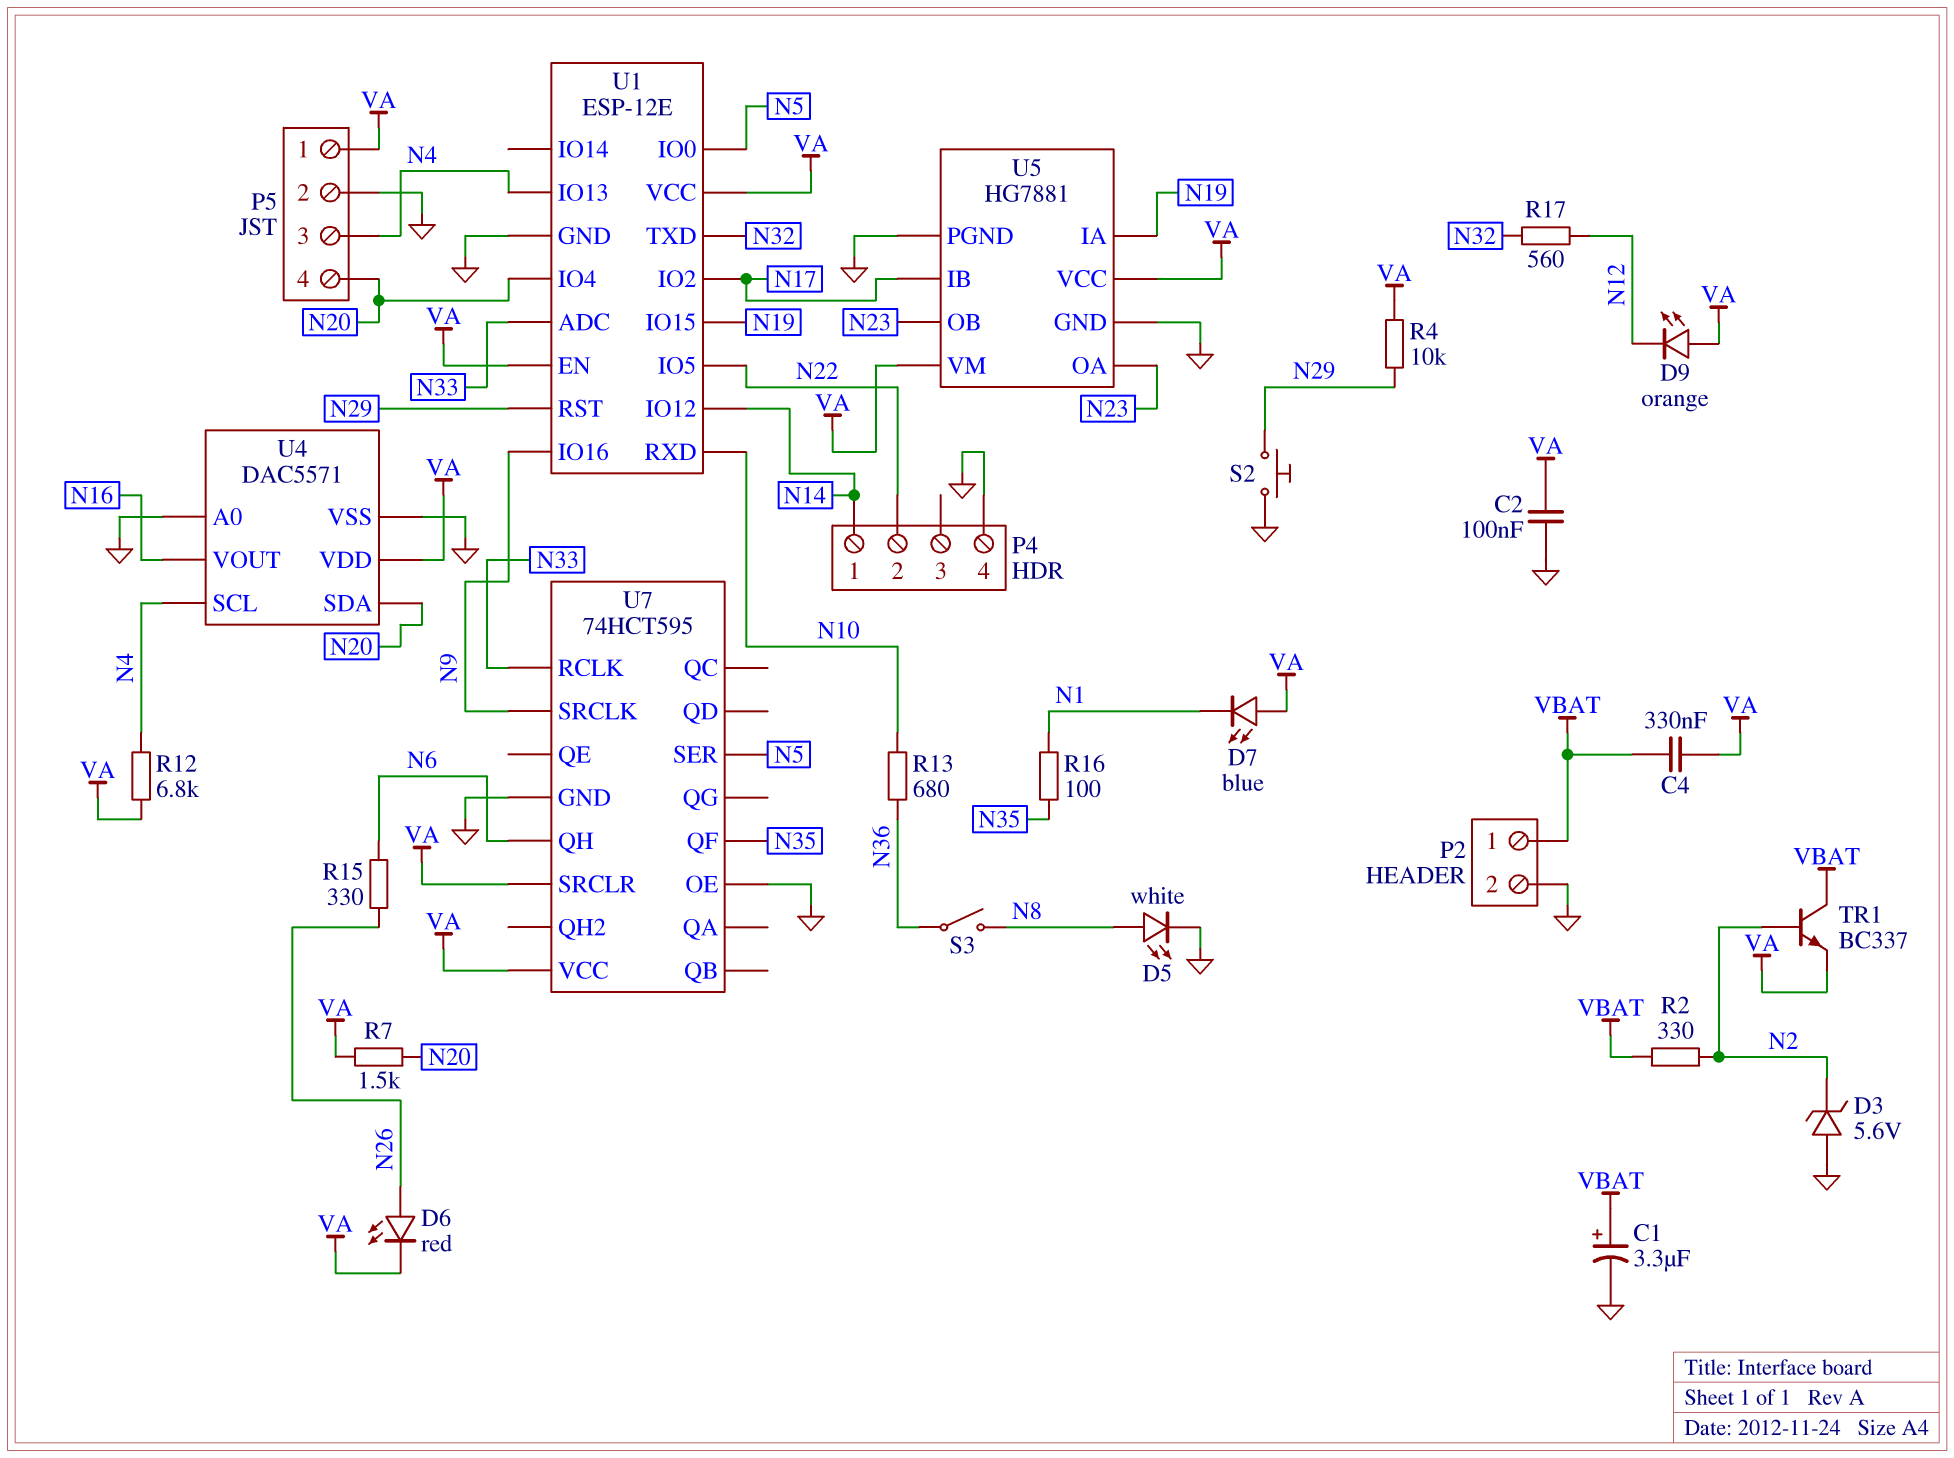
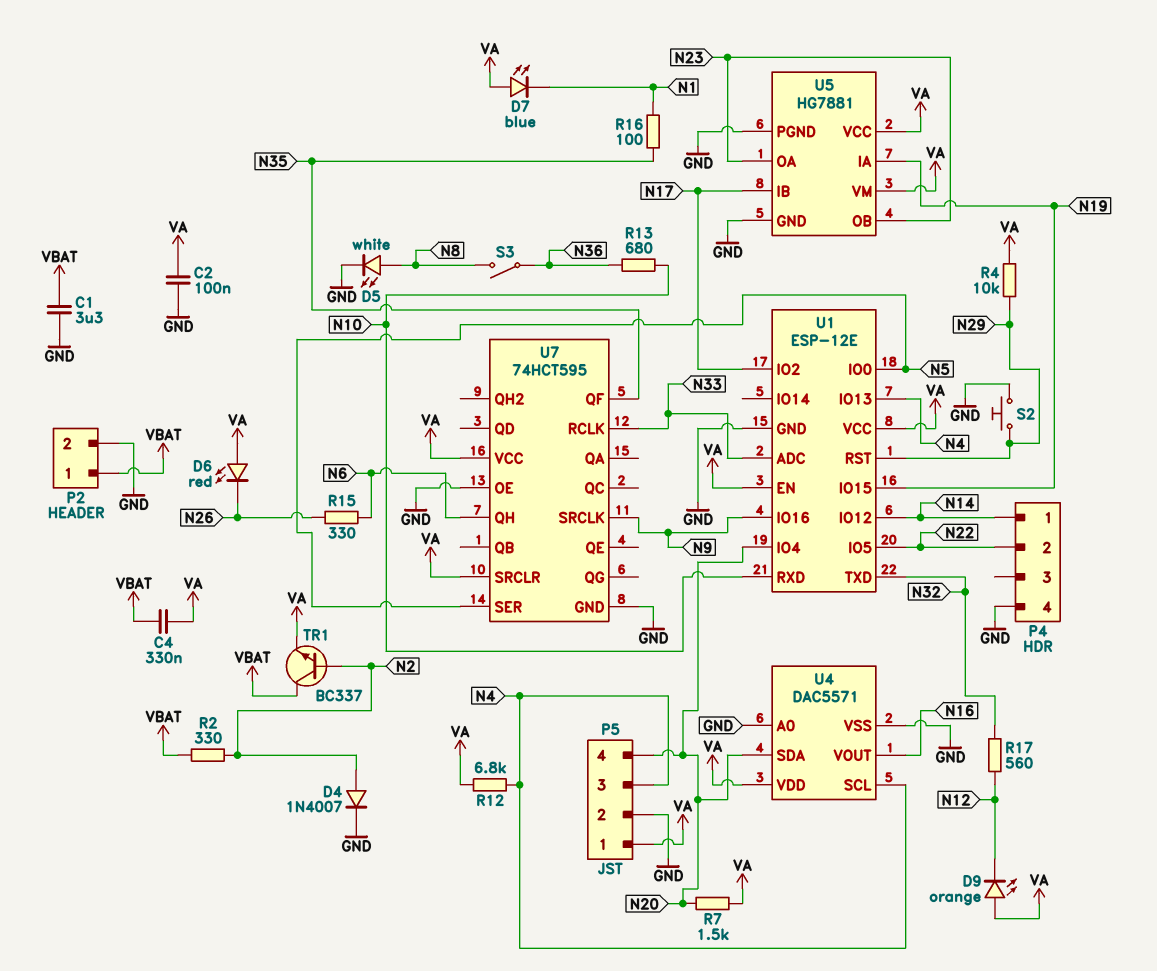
C1: 3.3uF (plus VBAT, minus GND) -> 3.3uF (GND, VBAT)
D3: zener 5.6V (A GND, K N2) -> none
D4: none -> diode 1N4007 (A N2, K GND)
D6: LED red (A N26, K VA) -> LED red (A VA, K N26)

